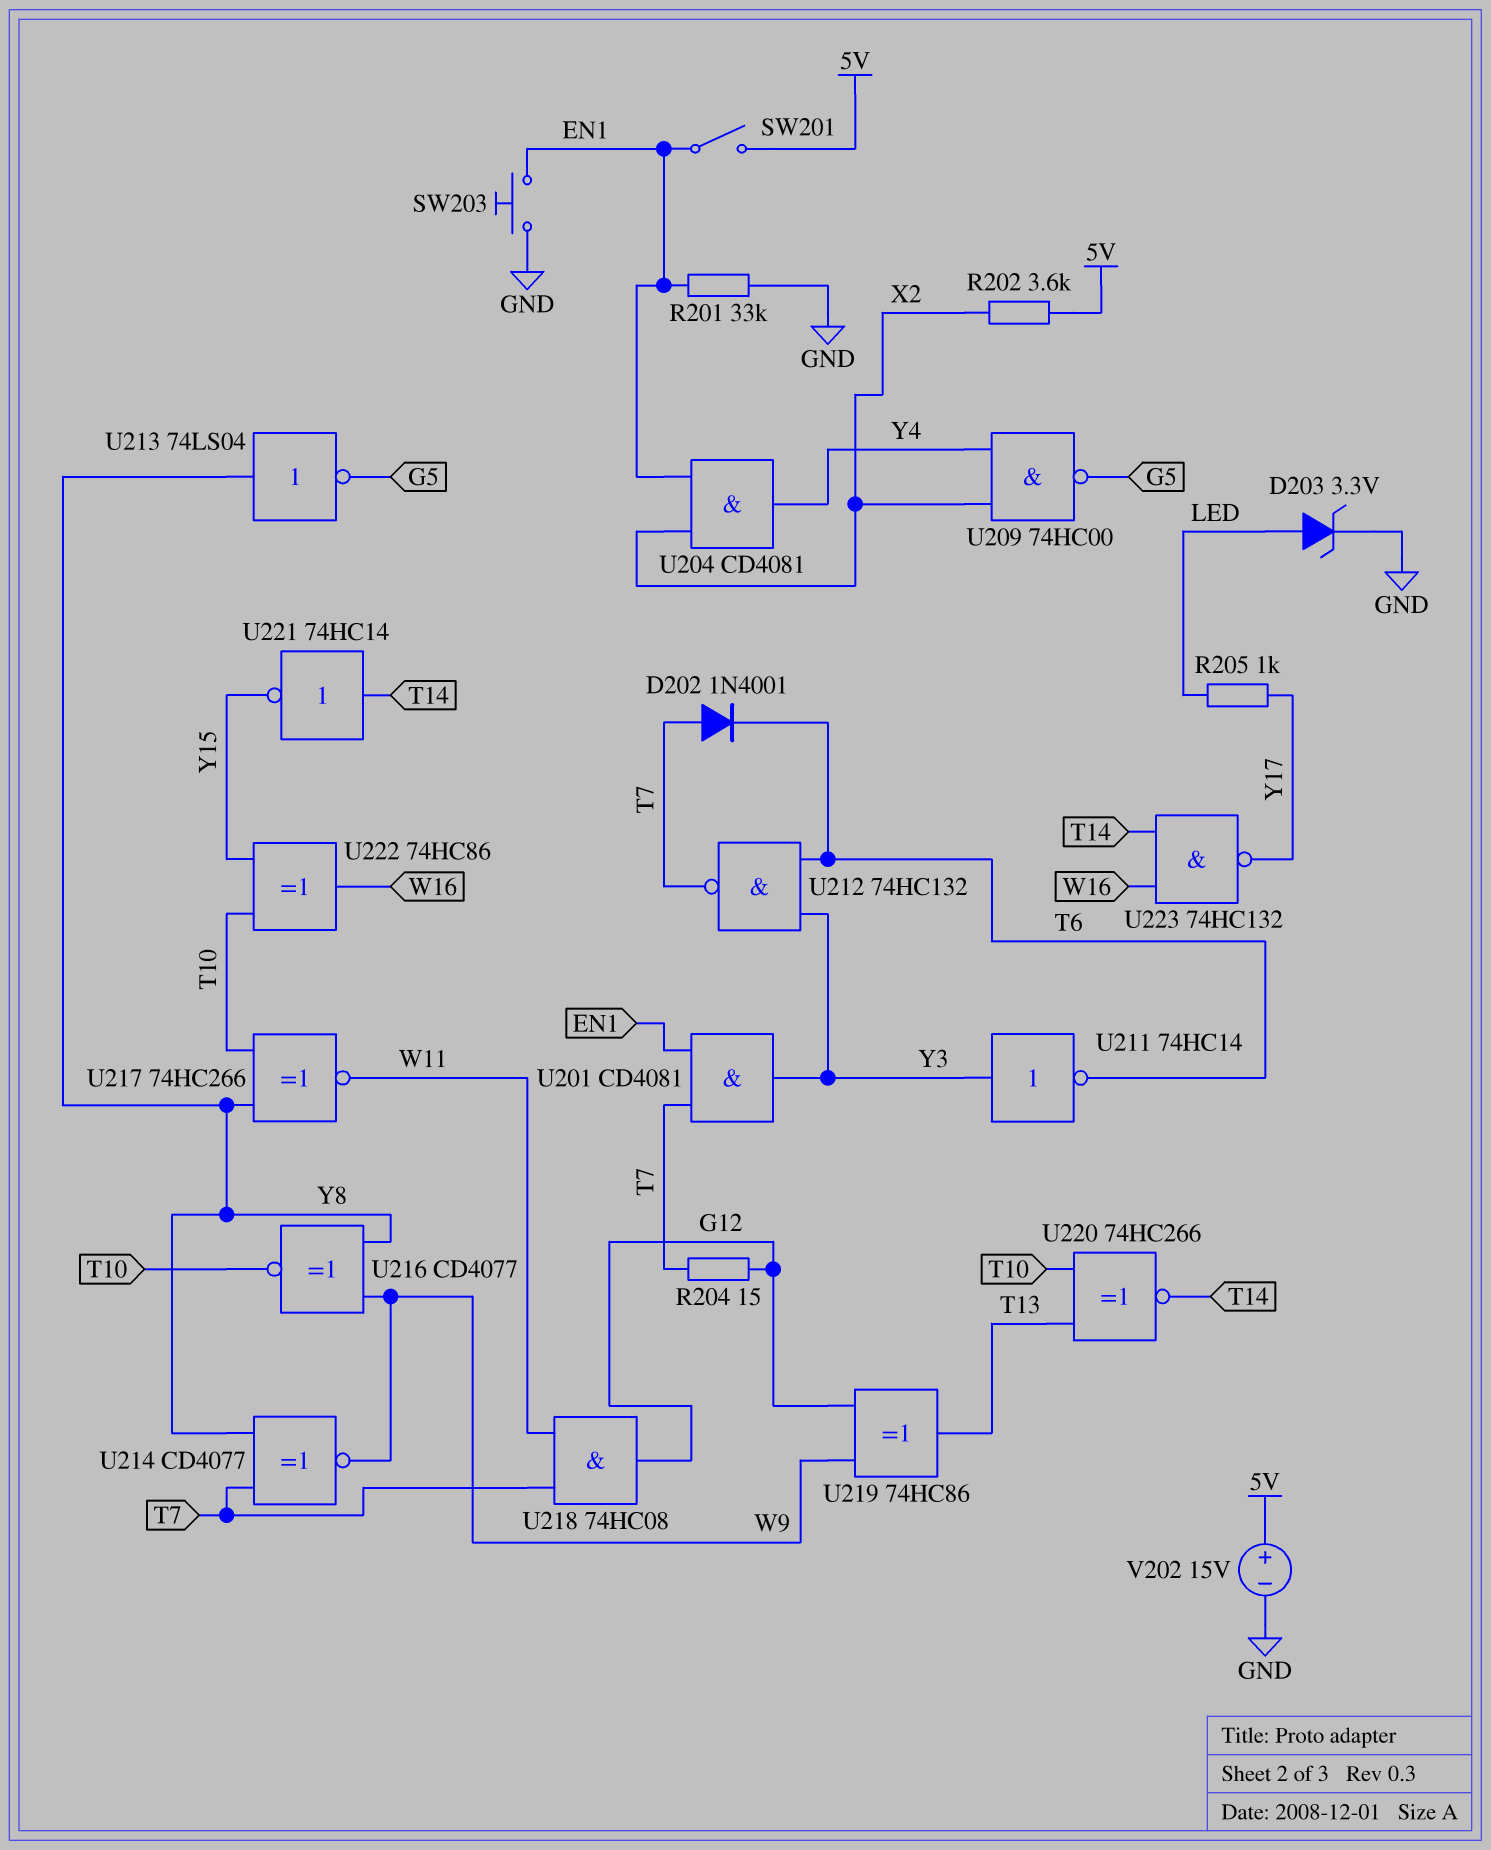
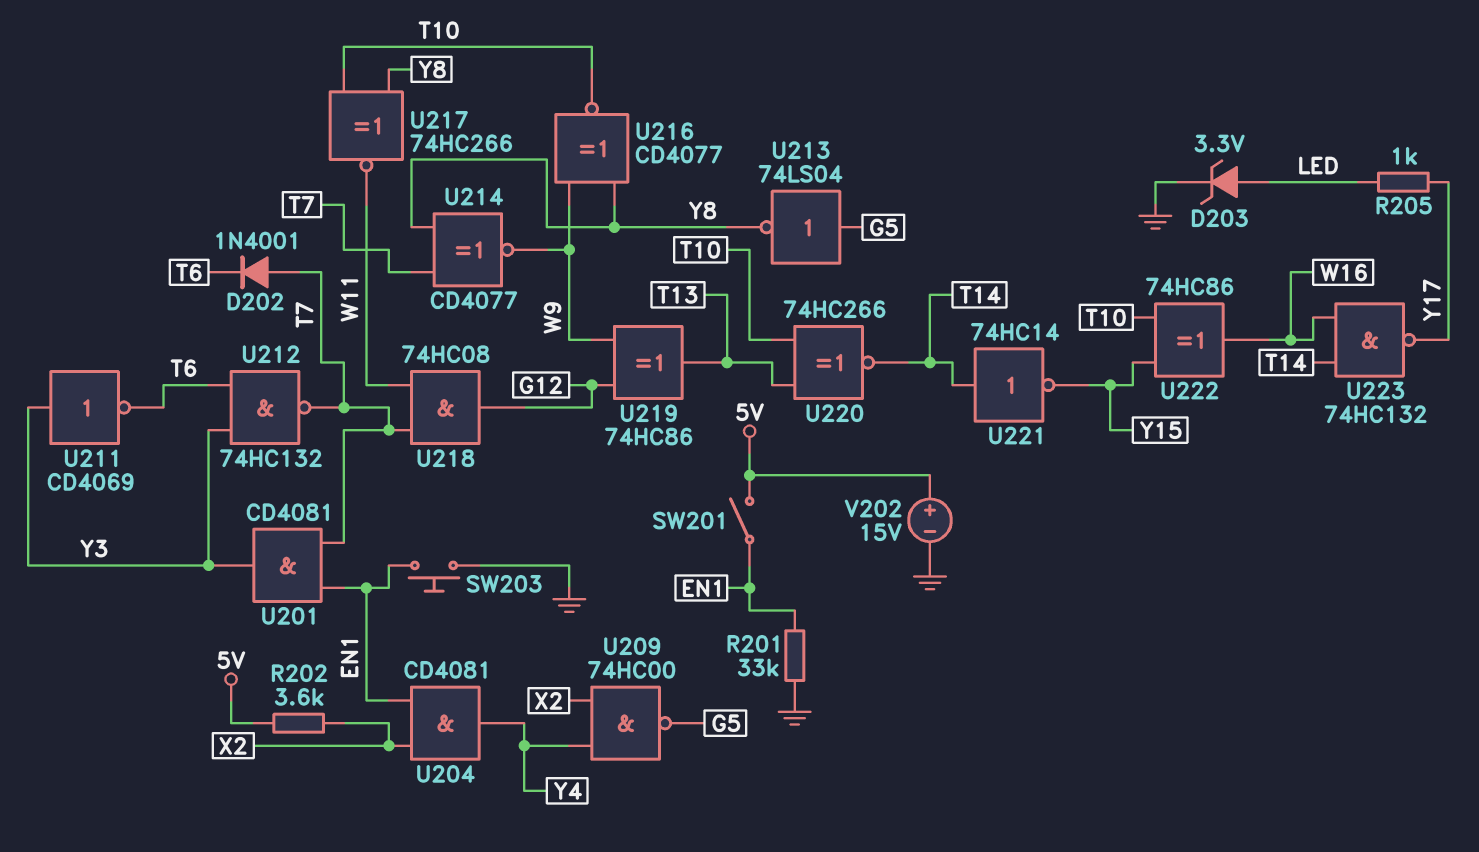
R204: 15 (G12, T7) -> none
U211: NOT 74HC14 (in Y3, out T6) -> NOT CD4069 (in Y3, out T6)
U213: NOT 74LS04 (in Y8, out G5) -> NOT 74LS04 (in G5, out Y8)

